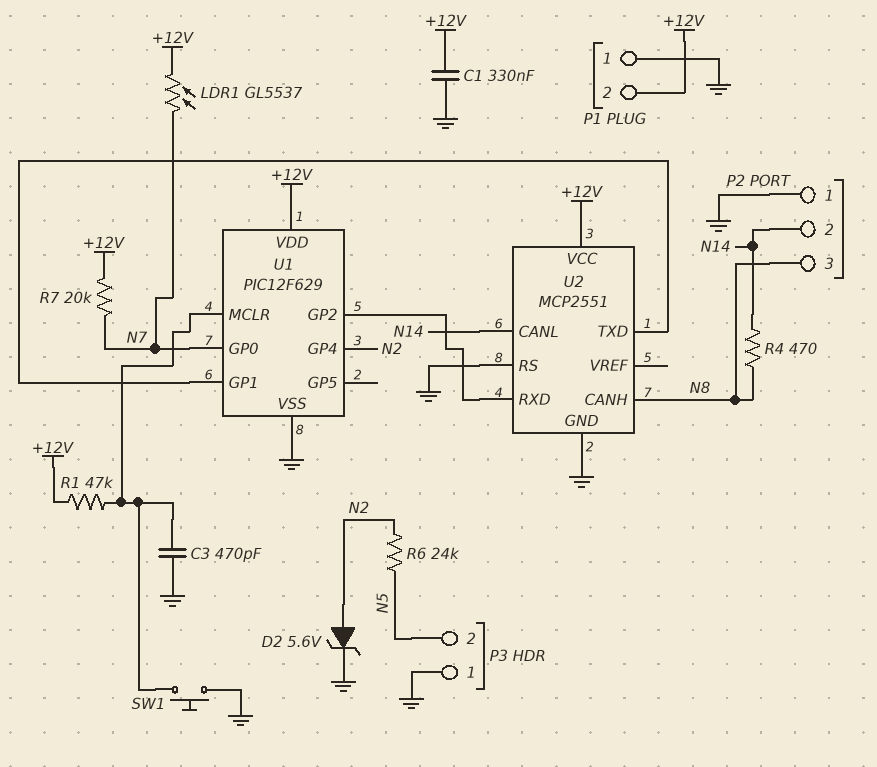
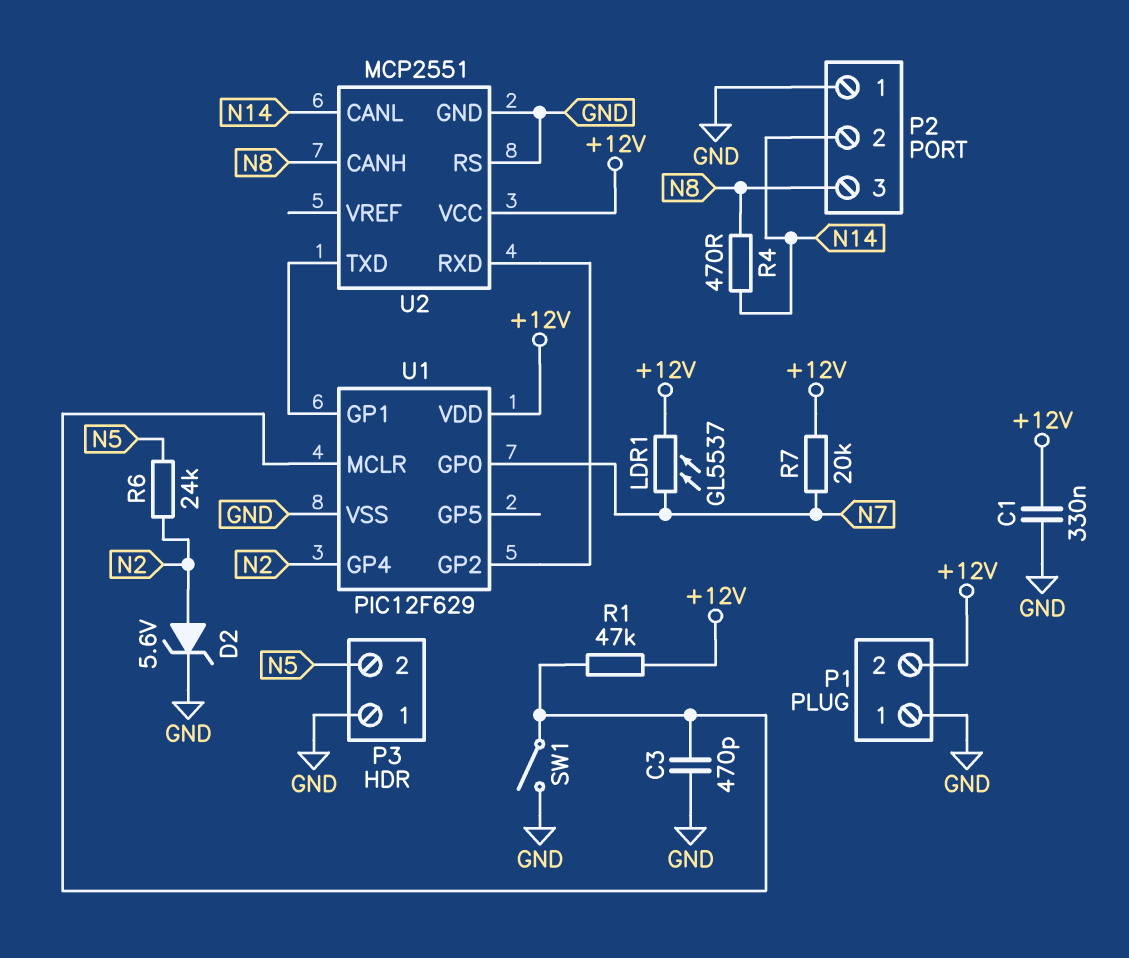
SW1: button (GND, U1/MCLR) -> switch (GND, U1/MCLR)

